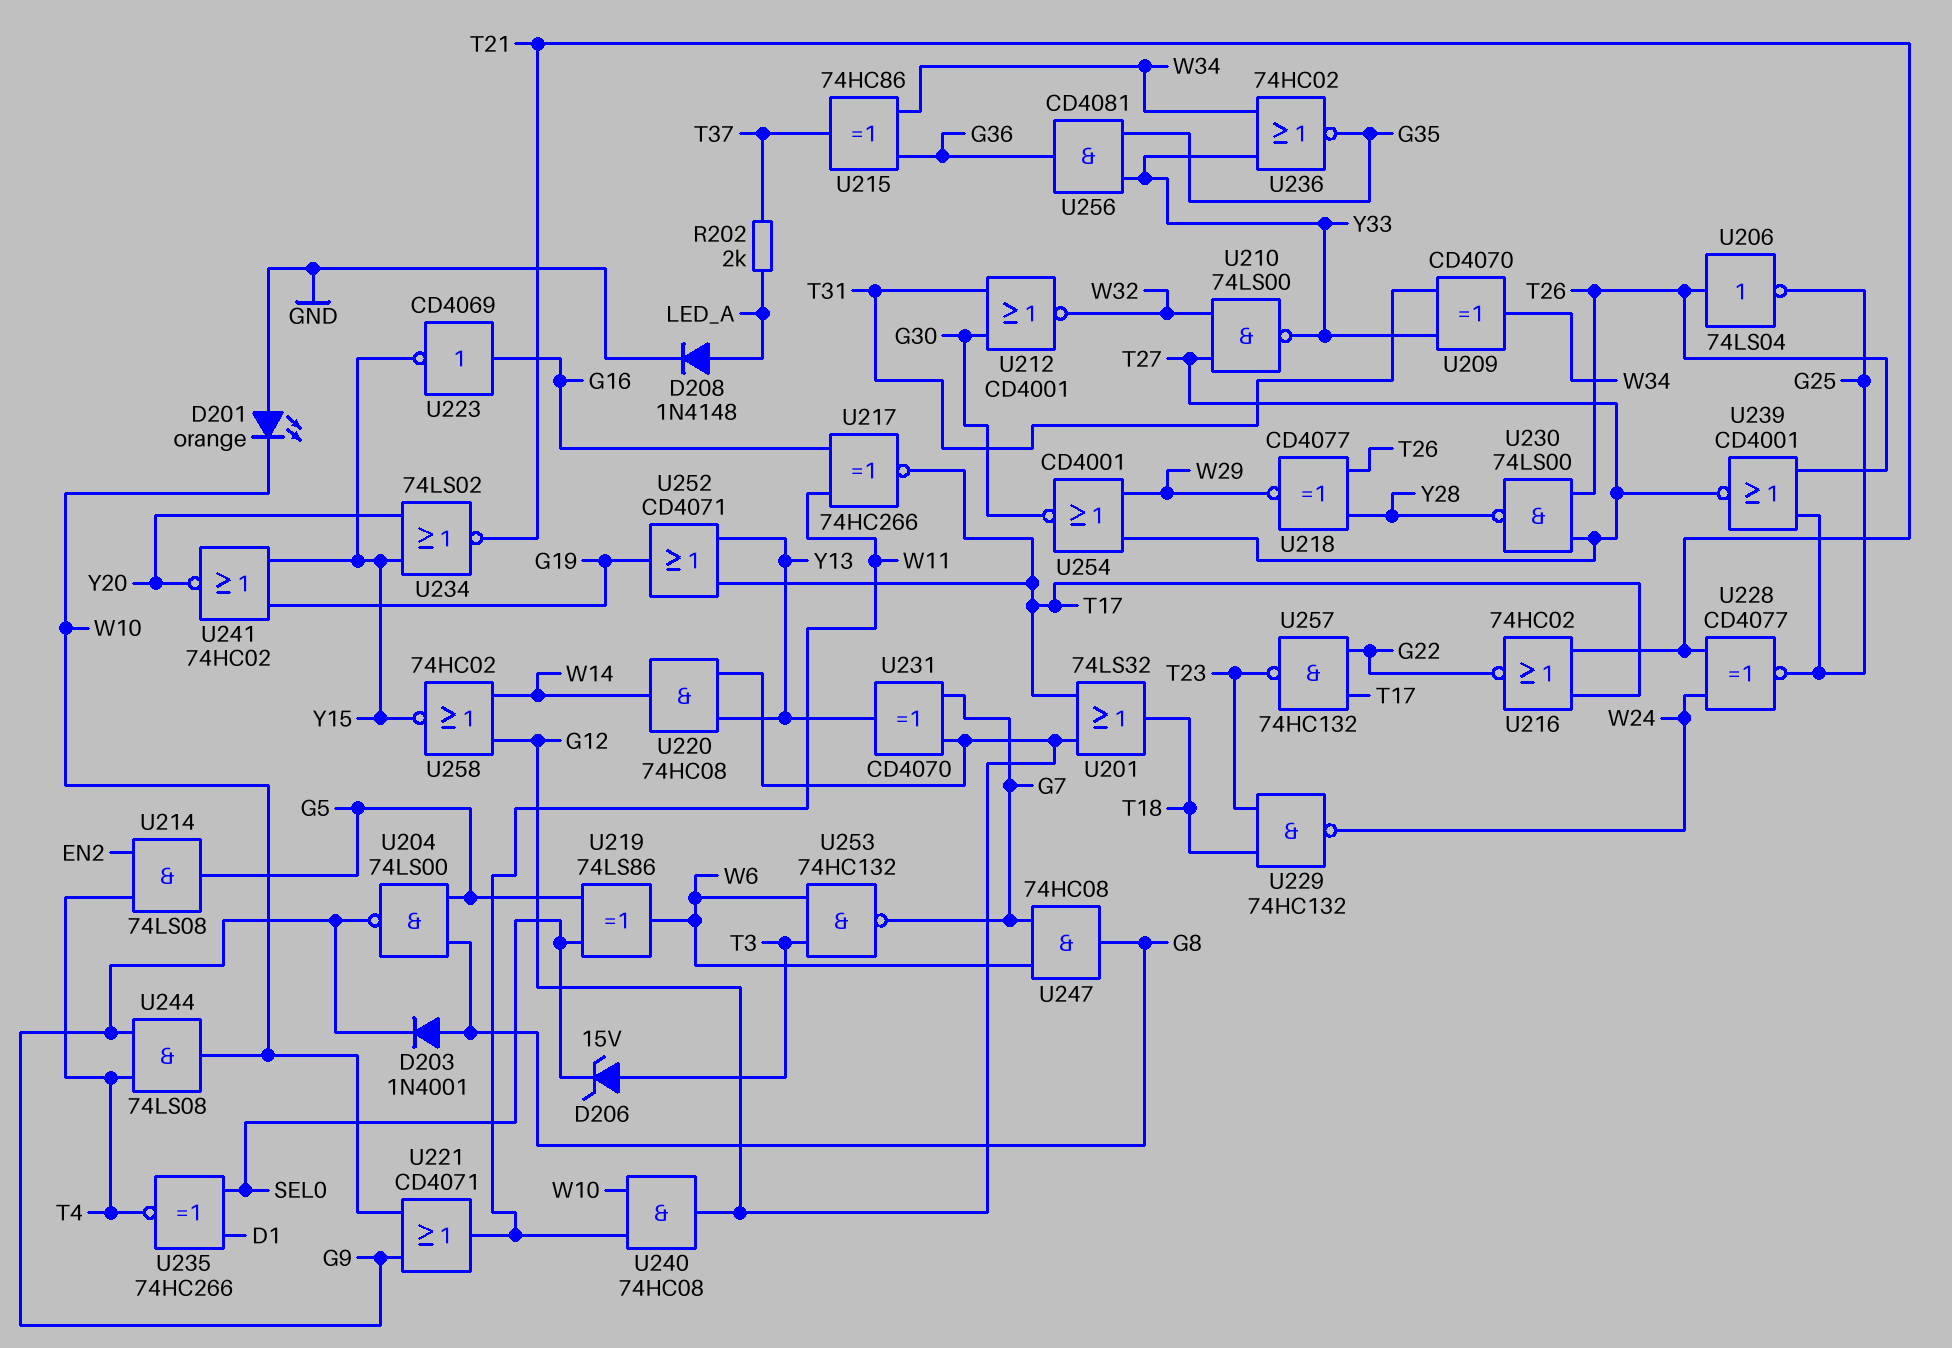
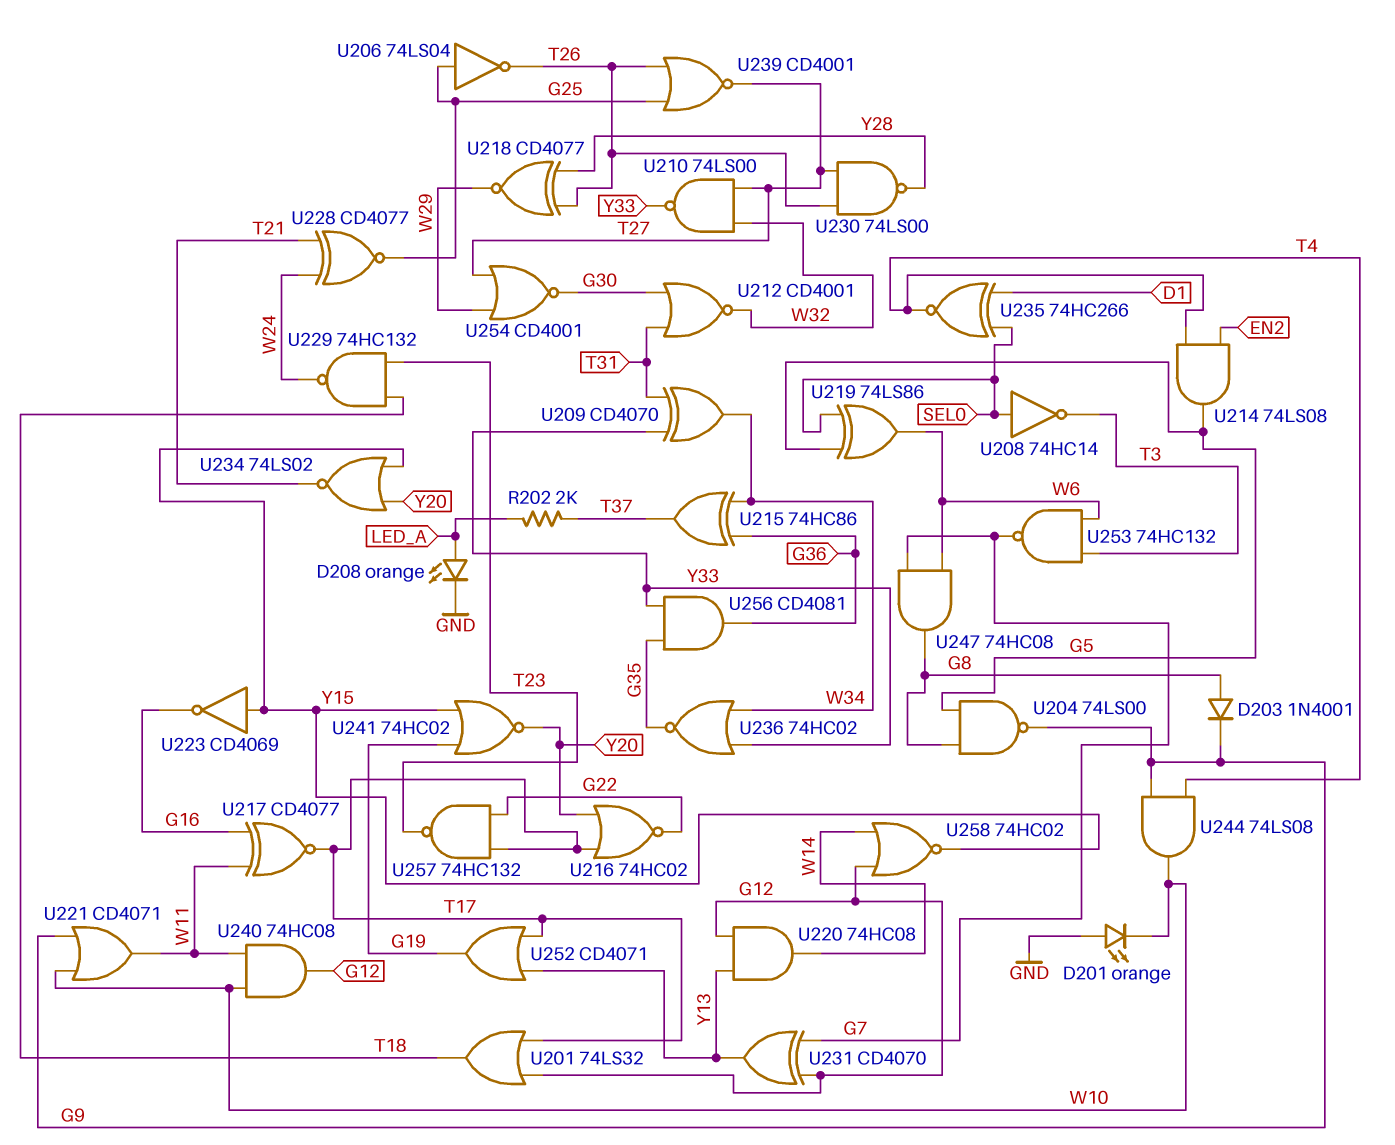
D206: zener 15V (A T3, K SEL0) -> none
D208: diode 1N4148 (A LED_A, K GND) -> LED orange (A LED_A, K GND)
U206: NOT 74LS04 (in T26, out G25) -> NOT 74LS04 (in G25, out T26)
U208: none -> NOT 74HC14 (in SEL0, out T3)
U216: NOR 74HC02 (in T17, in T21, out G22) -> NOR 74HC02 (in T17, in Y20, out G22)
U217: XNOR 74HC266 (in G16, in W11, out T17) -> XNOR CD4077 (in G16, in W11, out T17)
U223: NOT CD4069 (in G16, out Y15) -> NOT CD4069 (in Y15, out G16)

